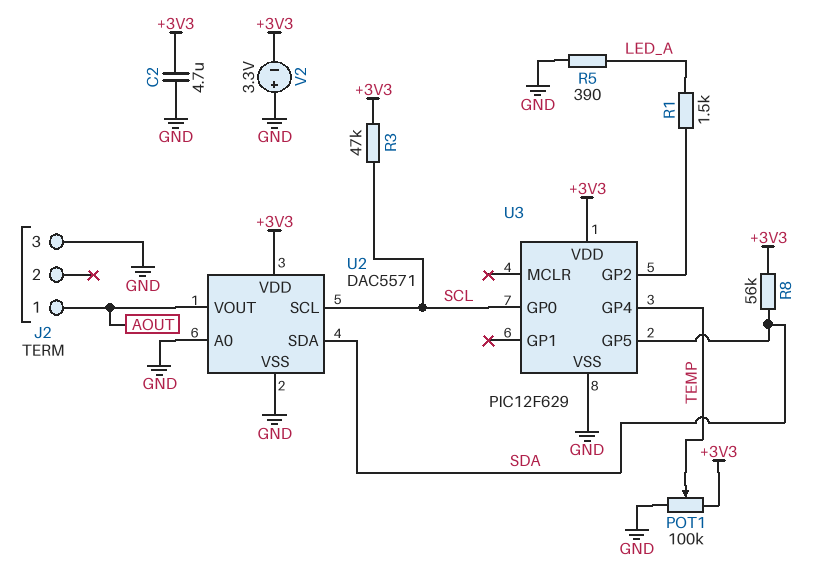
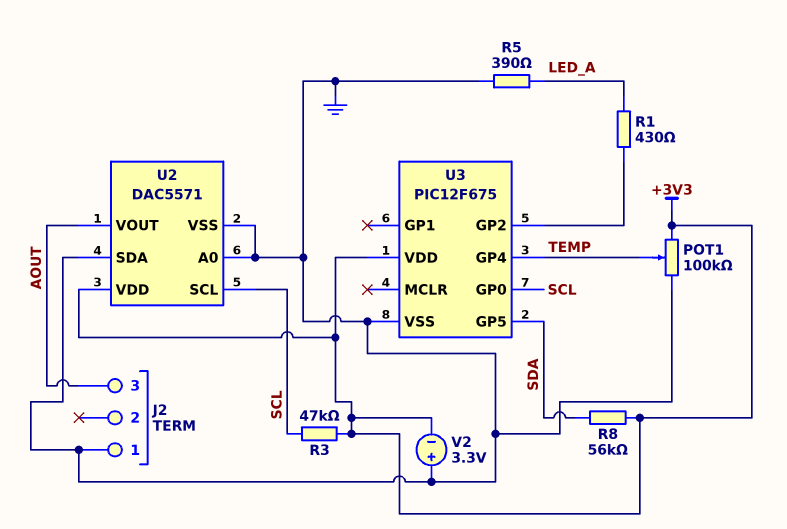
C2: 4.7uF (+3V3, GND) -> none
J2 pin 1: AOUT -> GND
J2 pin 3: GND -> AOUT
R1: 1.5k (LED_A, U3/GP2) -> 430 (LED_A, U3/GP2)
U2 pin SDA: SDA -> GND
U3: PIC12F629 -> PIC12F675

